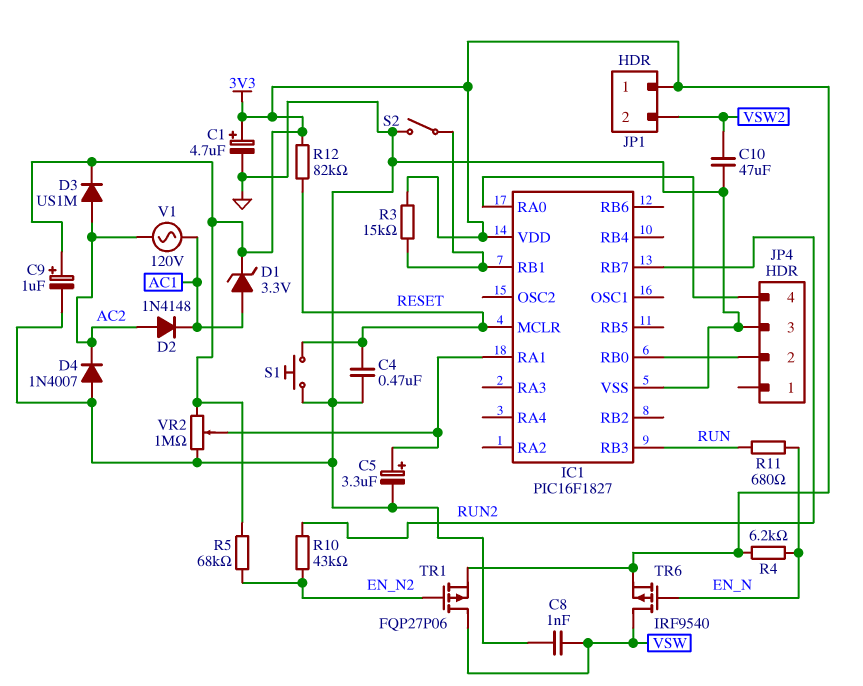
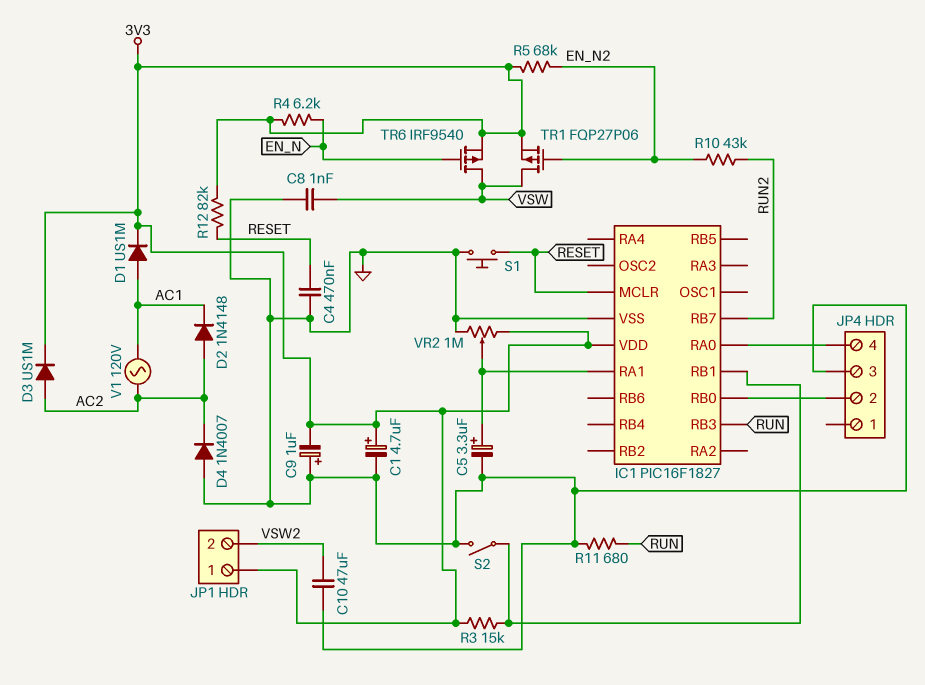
C9: 1uF (plus 3V3, minus GND) -> 1uF (plus GND, minus 3V3)
D1: zener 3.3V (A AC1, K 3V3) -> diode US1M (A AC1, K 3V3)
R11: 680 (EN_N, RUN) -> 680 (GND, RUN)

